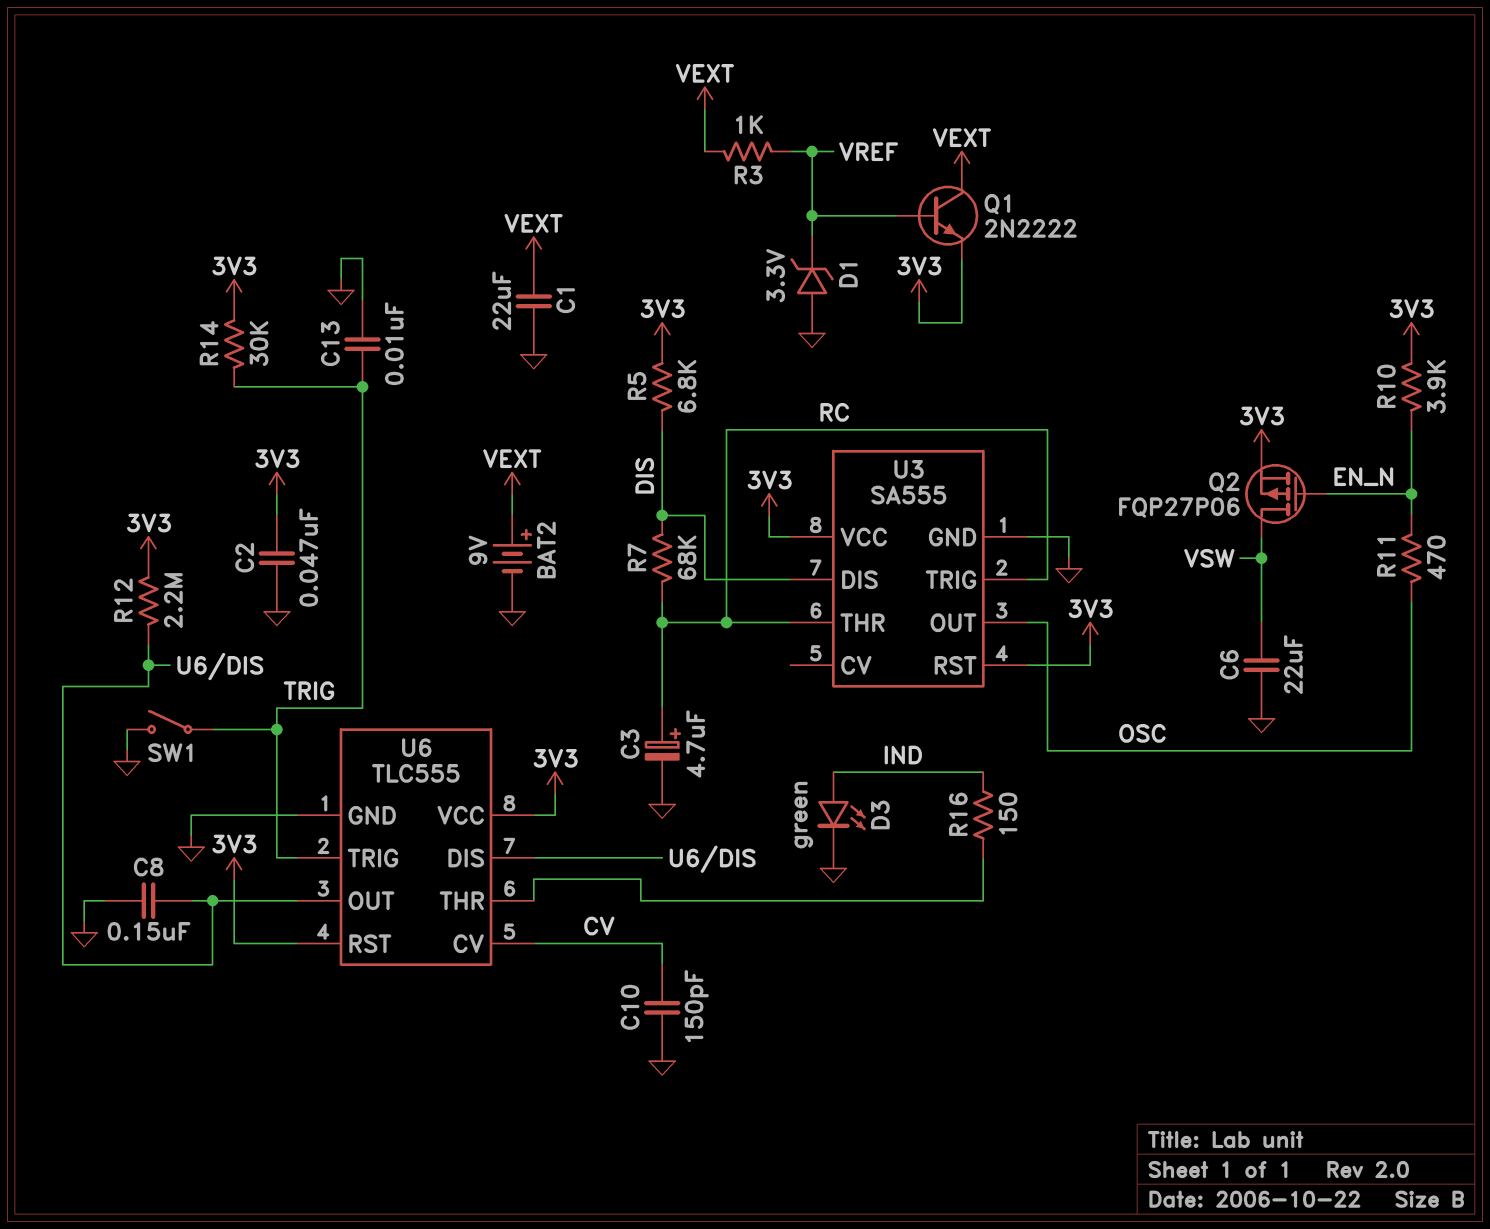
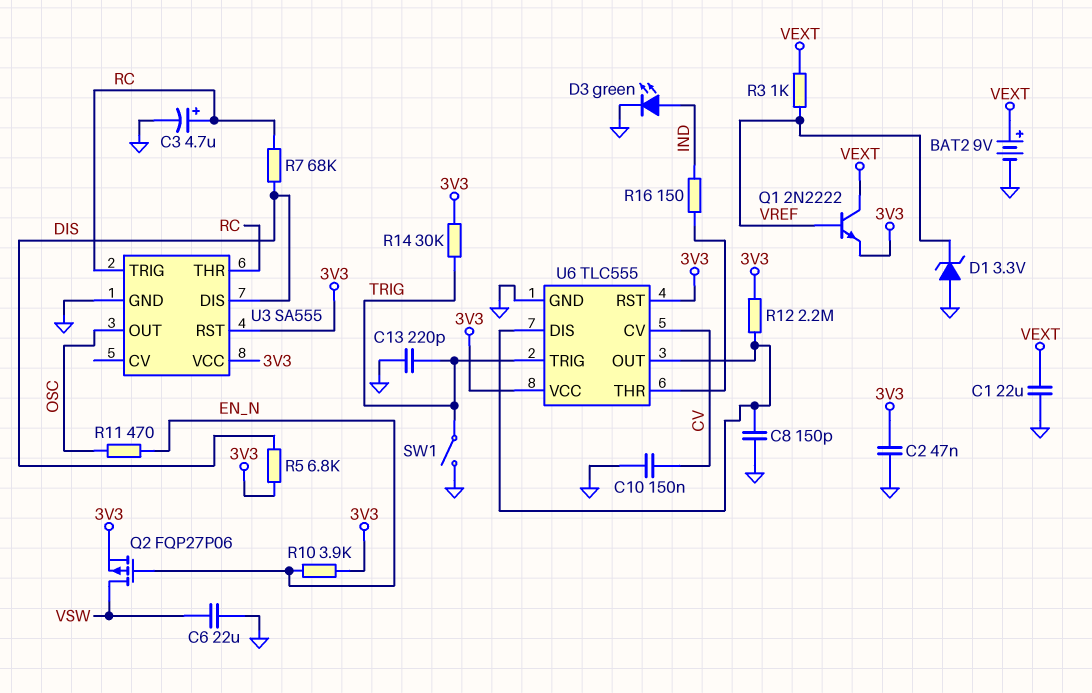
C8: 150nF (GND, U6/DIS) -> 150pF (GND, U6/DIS)
C10: 150pF (CV, GND) -> 150nF (CV, GND)
C13: 10nF (GND, TRIG) -> 220pF (GND, TRIG)

